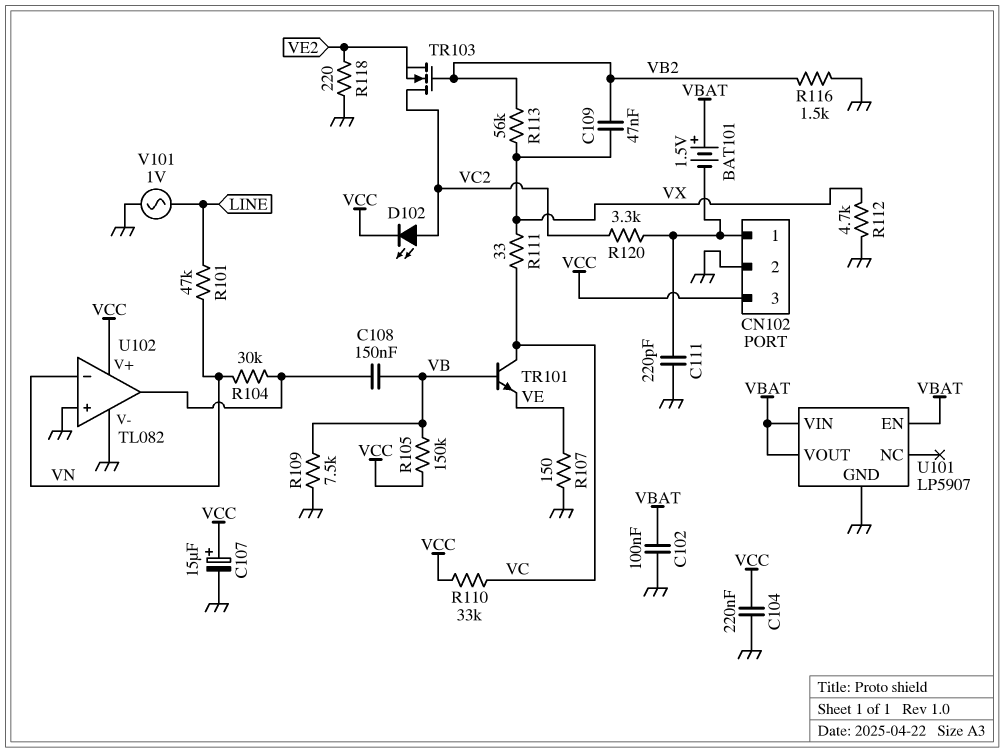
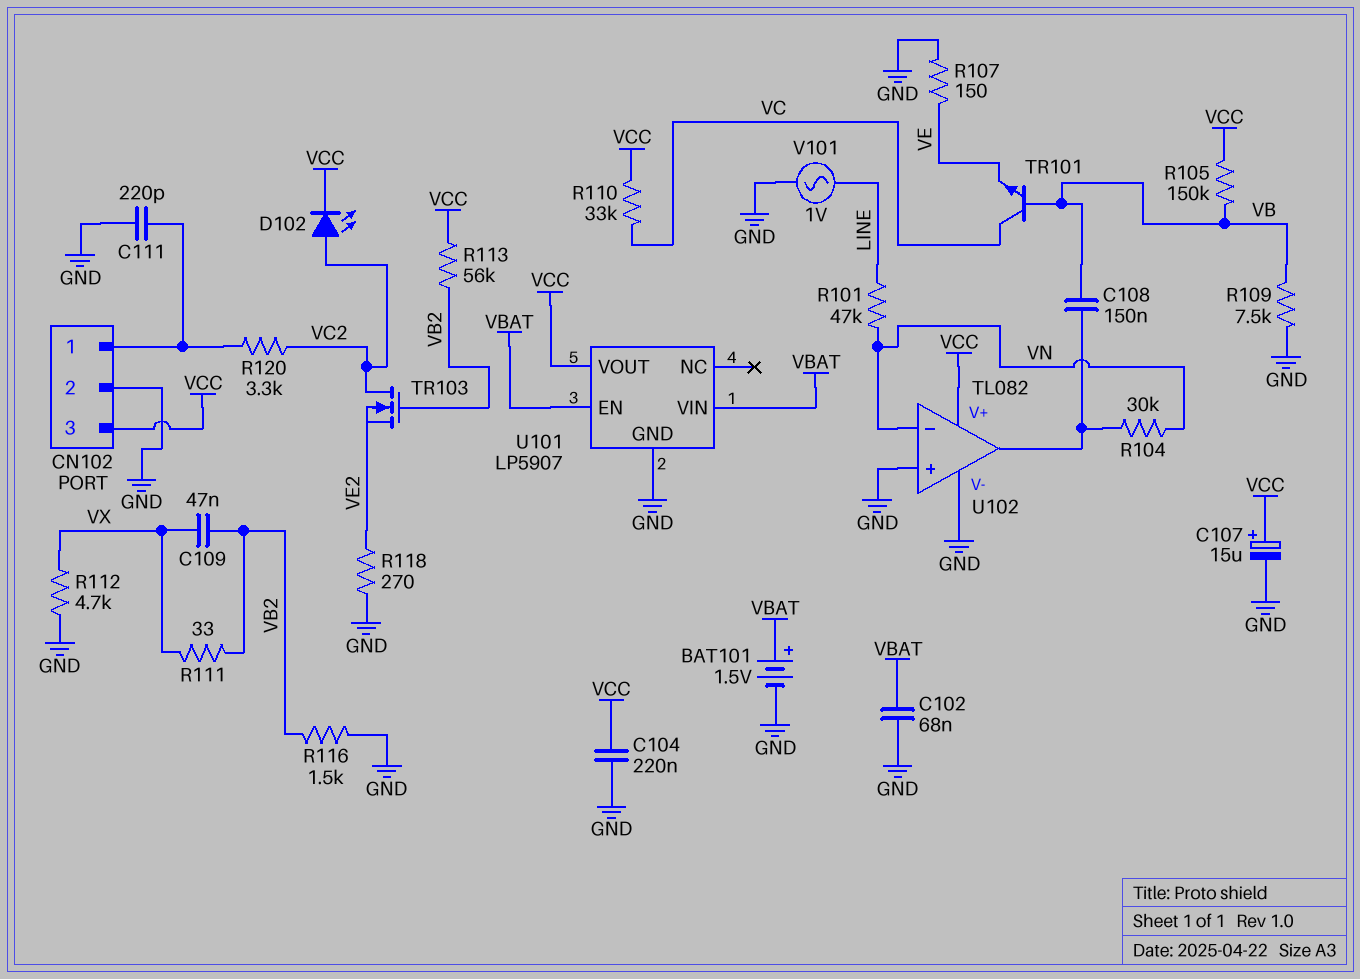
BAT101: 1.5V (plus VBAT, minus CN102/1) -> 1.5V (plus VBAT, minus GND)
C102: 100nF (GND, VBAT) -> 68nF (GND, VBAT)
R111: 33 (VC, VX) -> 33 (VB2, VX)
R113: 56k (VB2, VX) -> 56k (VB2, VCC)
R118: 220 (GND, VE2) -> 270 (GND, VE2)
U101 pin VOUT: VBAT -> VCC

